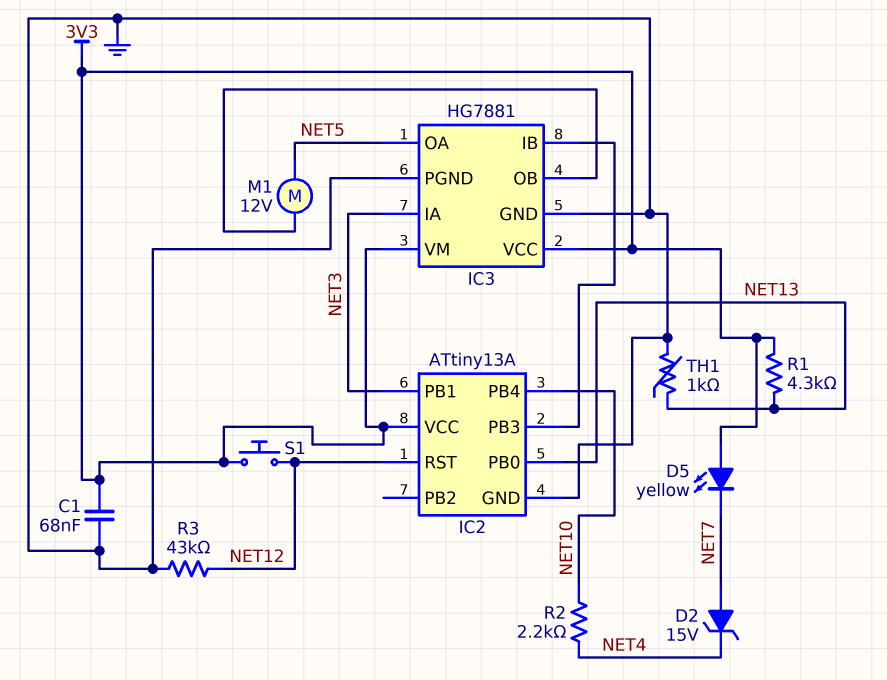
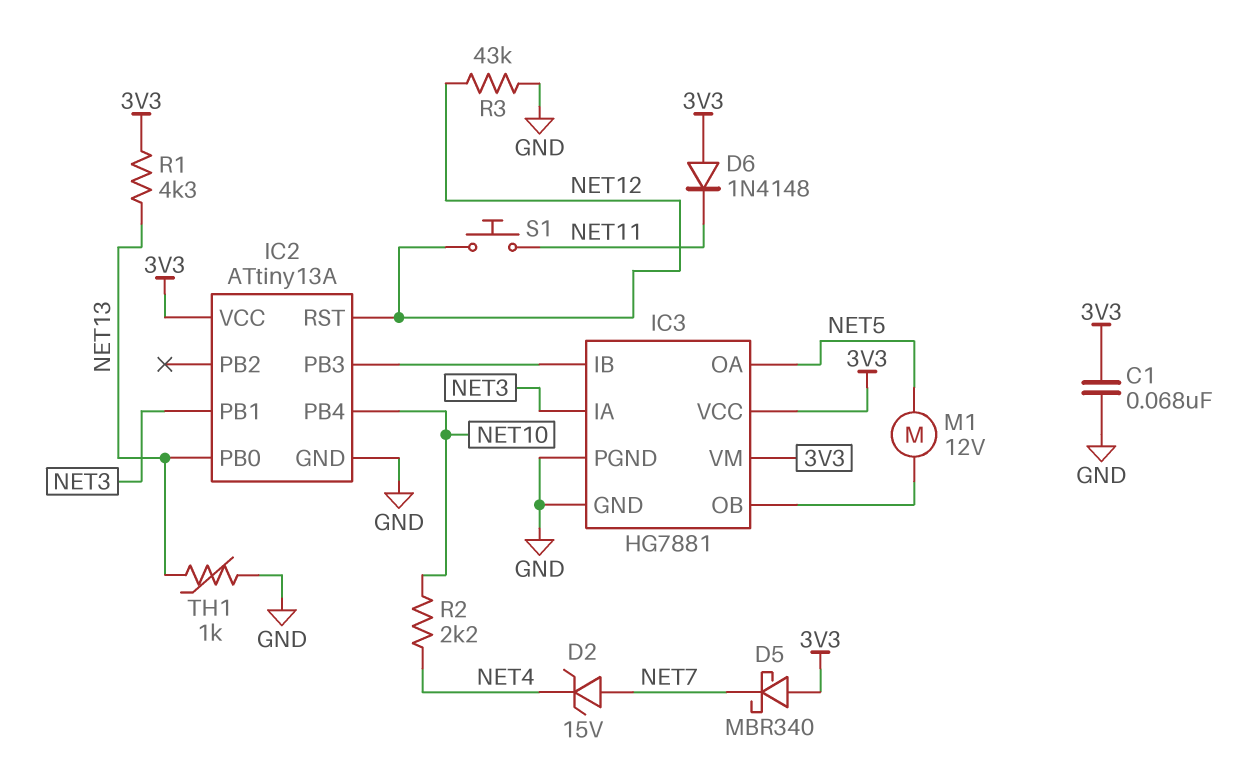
D5: LED yellow (A 3V3, K NET7) -> schottky MBR340 (A 3V3, K NET7)
D6: none -> diode 1N4148 (A 3V3, K NET11)
S1: button (3V3, NET12) -> button (NET11, NET12)

